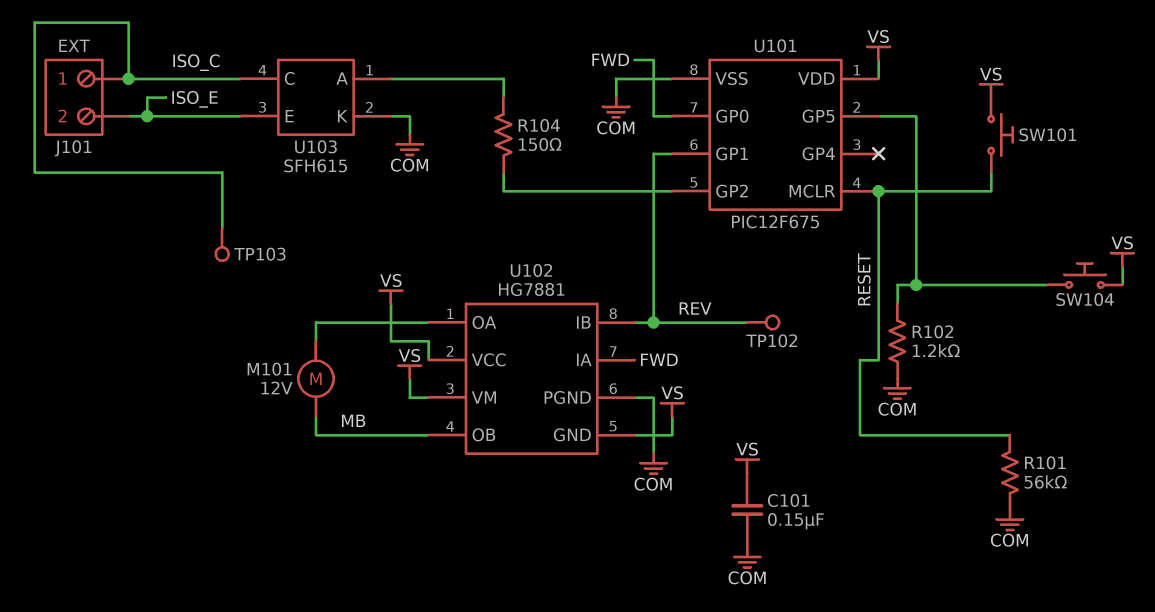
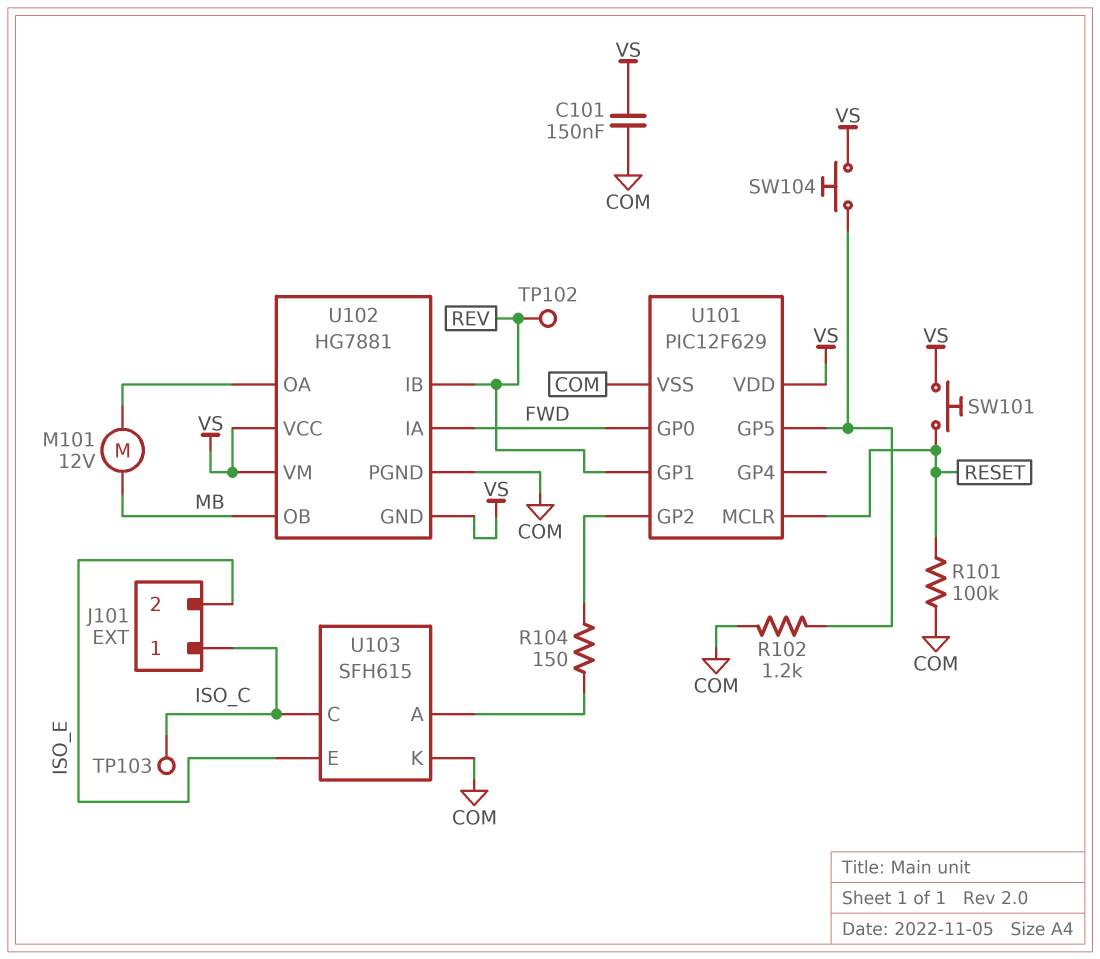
R101: 56k (COM, RESET) -> 100k (COM, RESET)
U101: PIC12F675 -> PIC12F629

